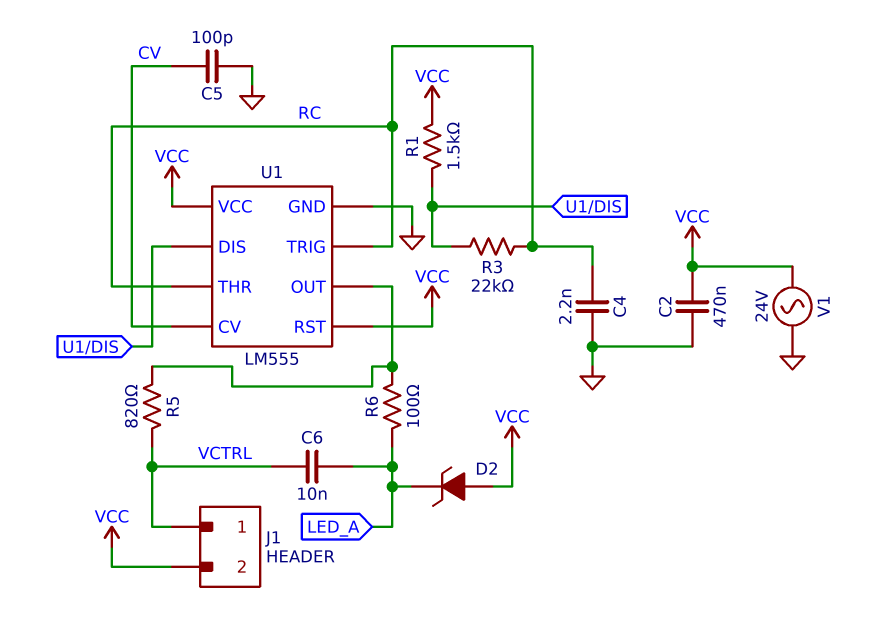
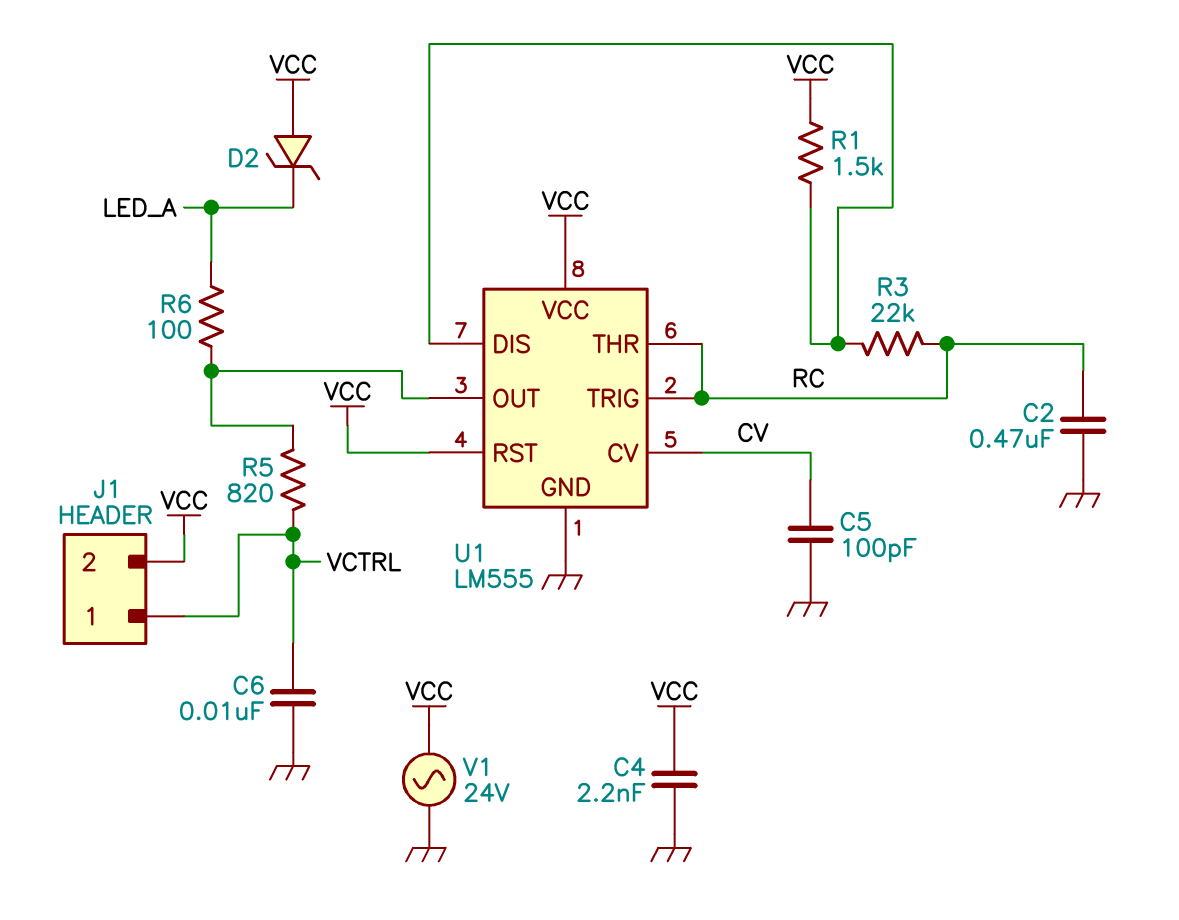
C2: 470nF (GND, VCC) -> 470nF (GND, RC)
C4: 2.2nF (GND, RC) -> 2.2nF (GND, VCC)
C6: 10nF (LED_A, VCTRL) -> 10nF (GND, VCTRL)

